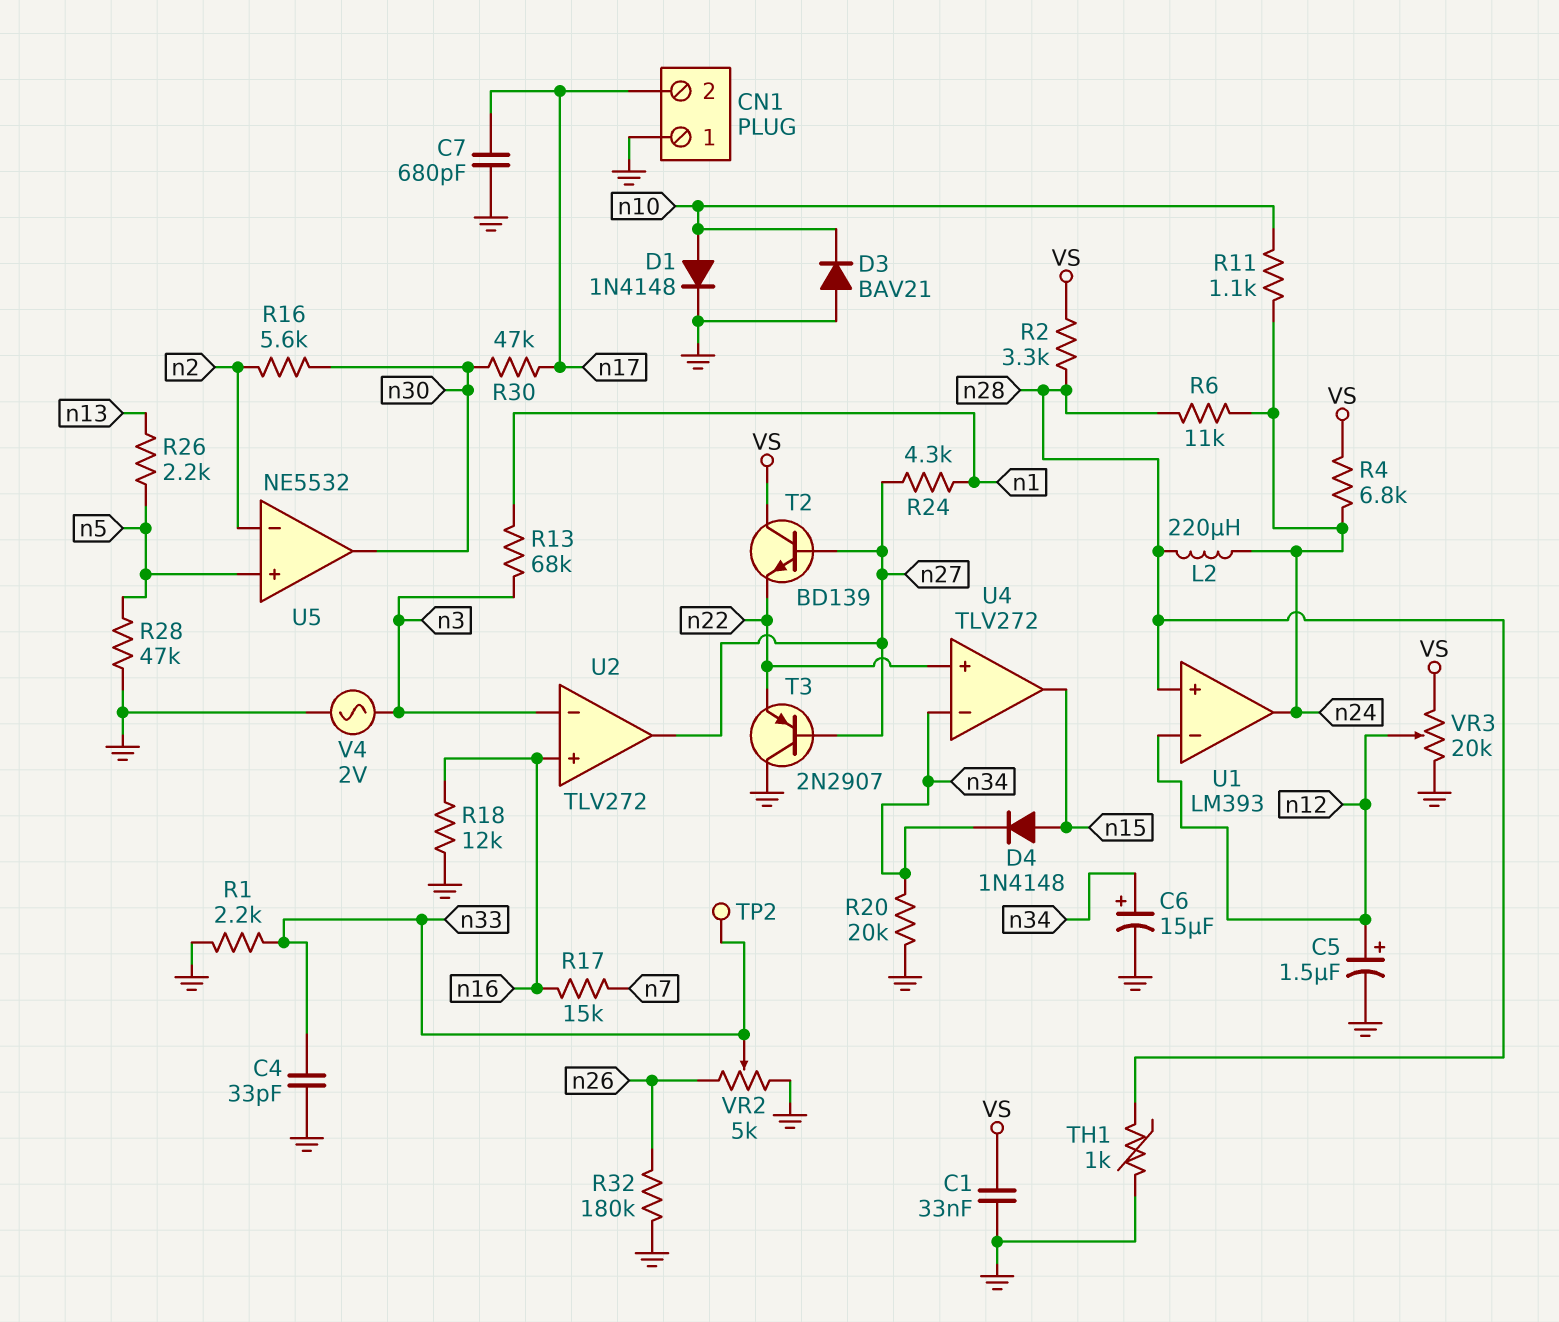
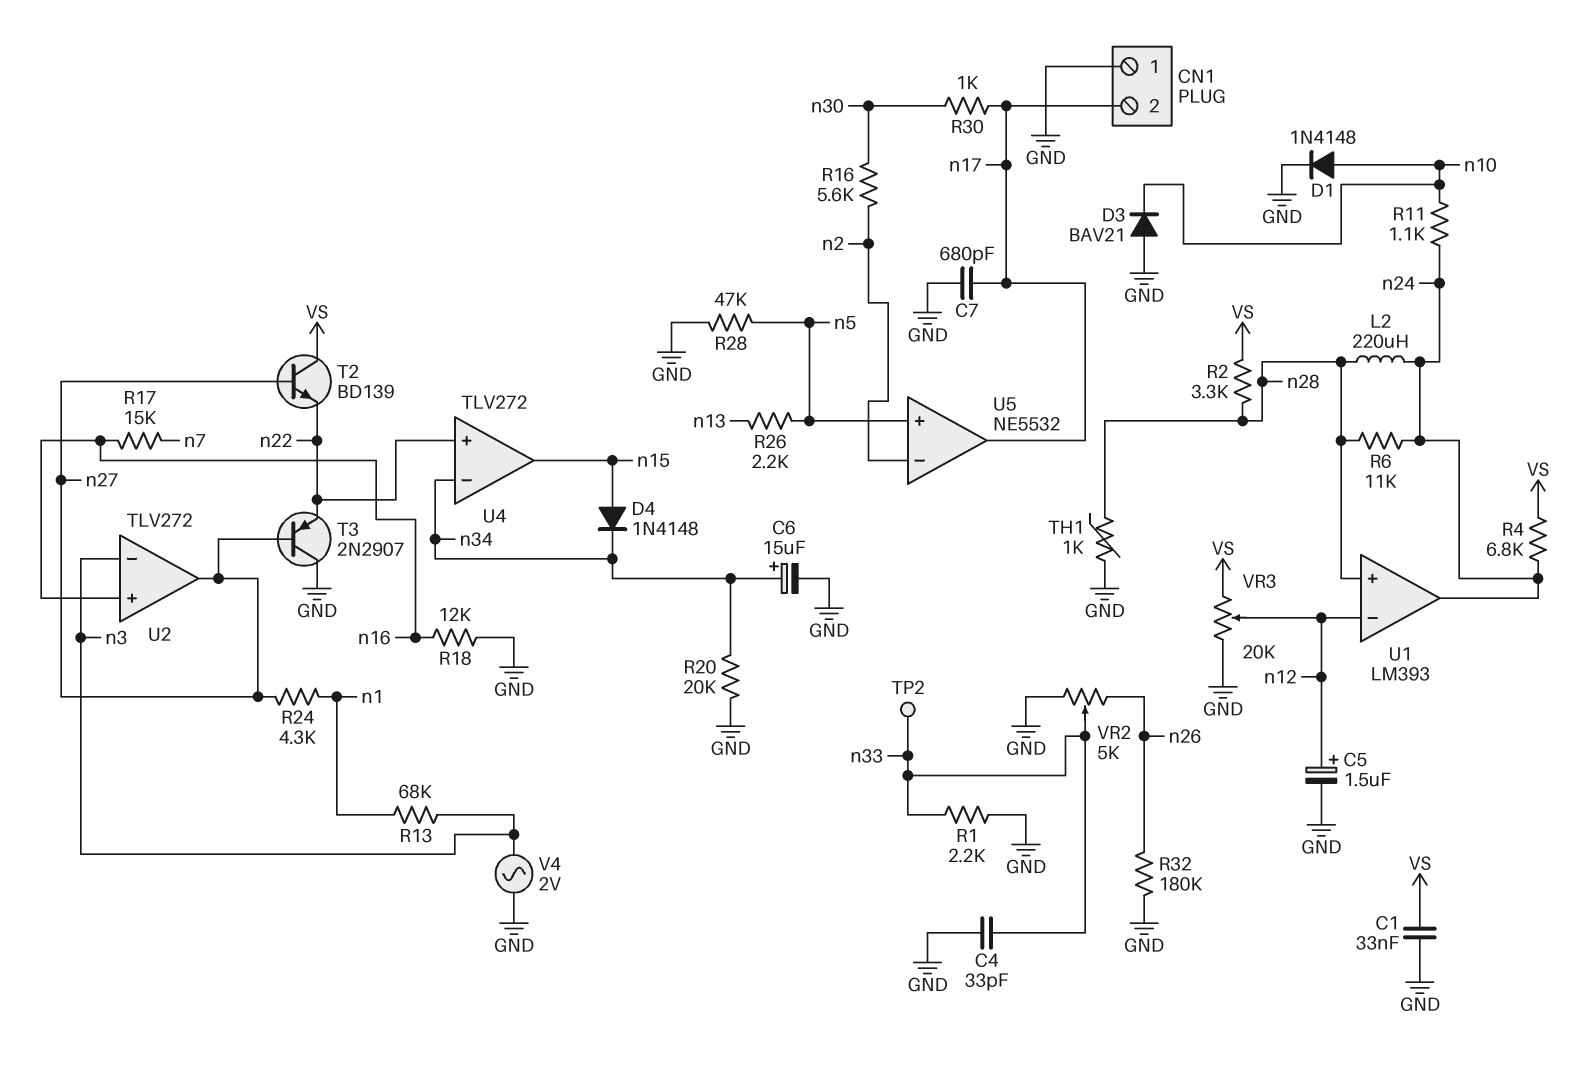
R30: 47k (n17, n30) -> 1k (n17, n30)
U5 pin out: n30 -> n17

